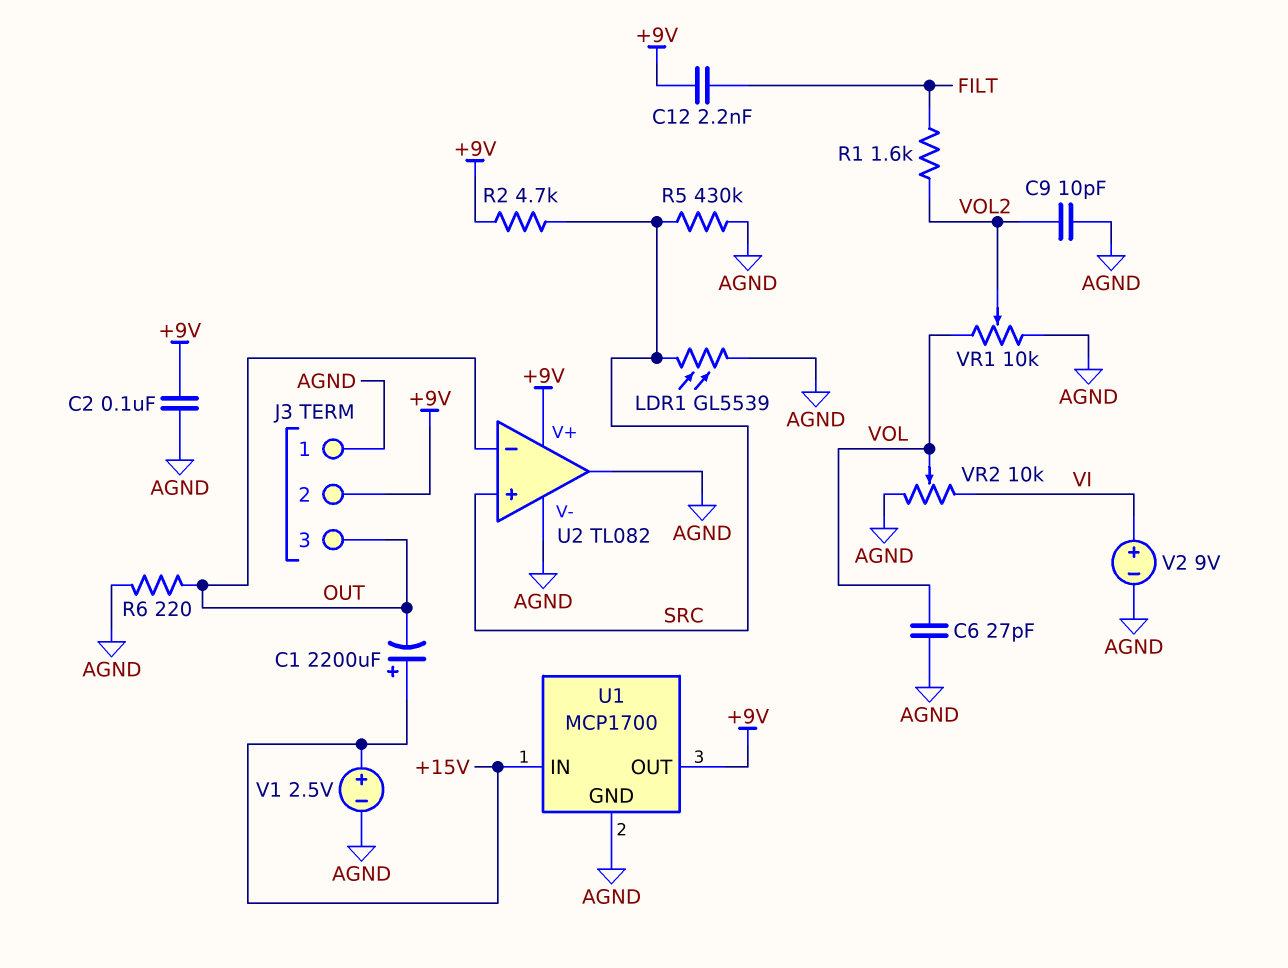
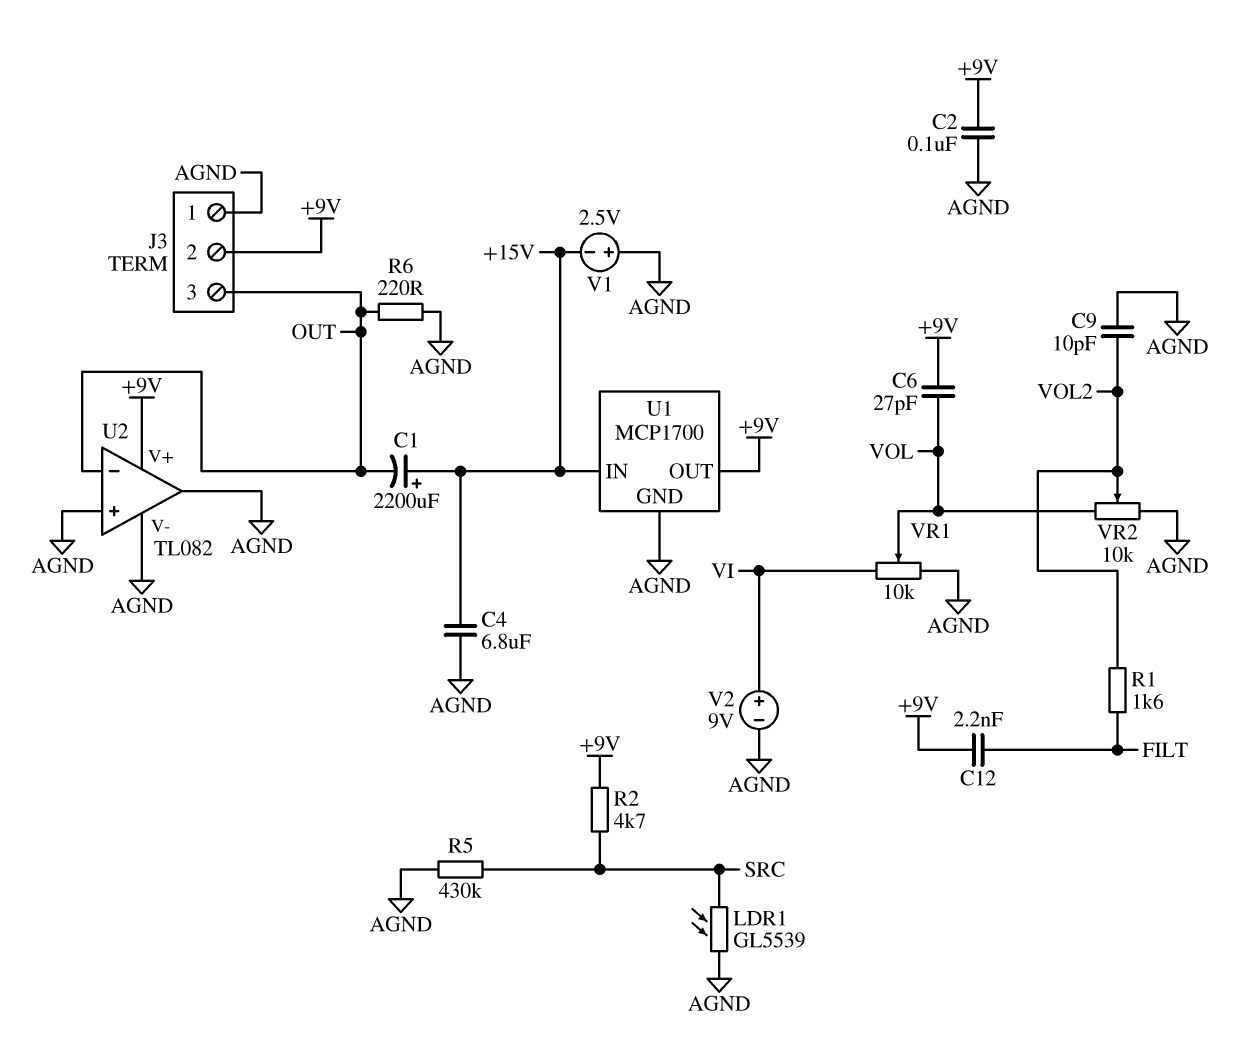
C4: none -> 6.8uF (+15V, AGND)
C6: 27pF (AGND, VOL) -> 27pF (+9V, VOL)
U2 pin in+: SRC -> AGND
V1: 2.5V (plus +15V, minus AGND) -> 2.5V (plus AGND, minus +15V)
VR1: 10k (AGND, VOL, wiper VOL2) -> 10k (AGND, VI, wiper VOL)
VR2: 10k (AGND, VI, wiper VOL) -> 10k (AGND, VOL, wiper VOL2)

